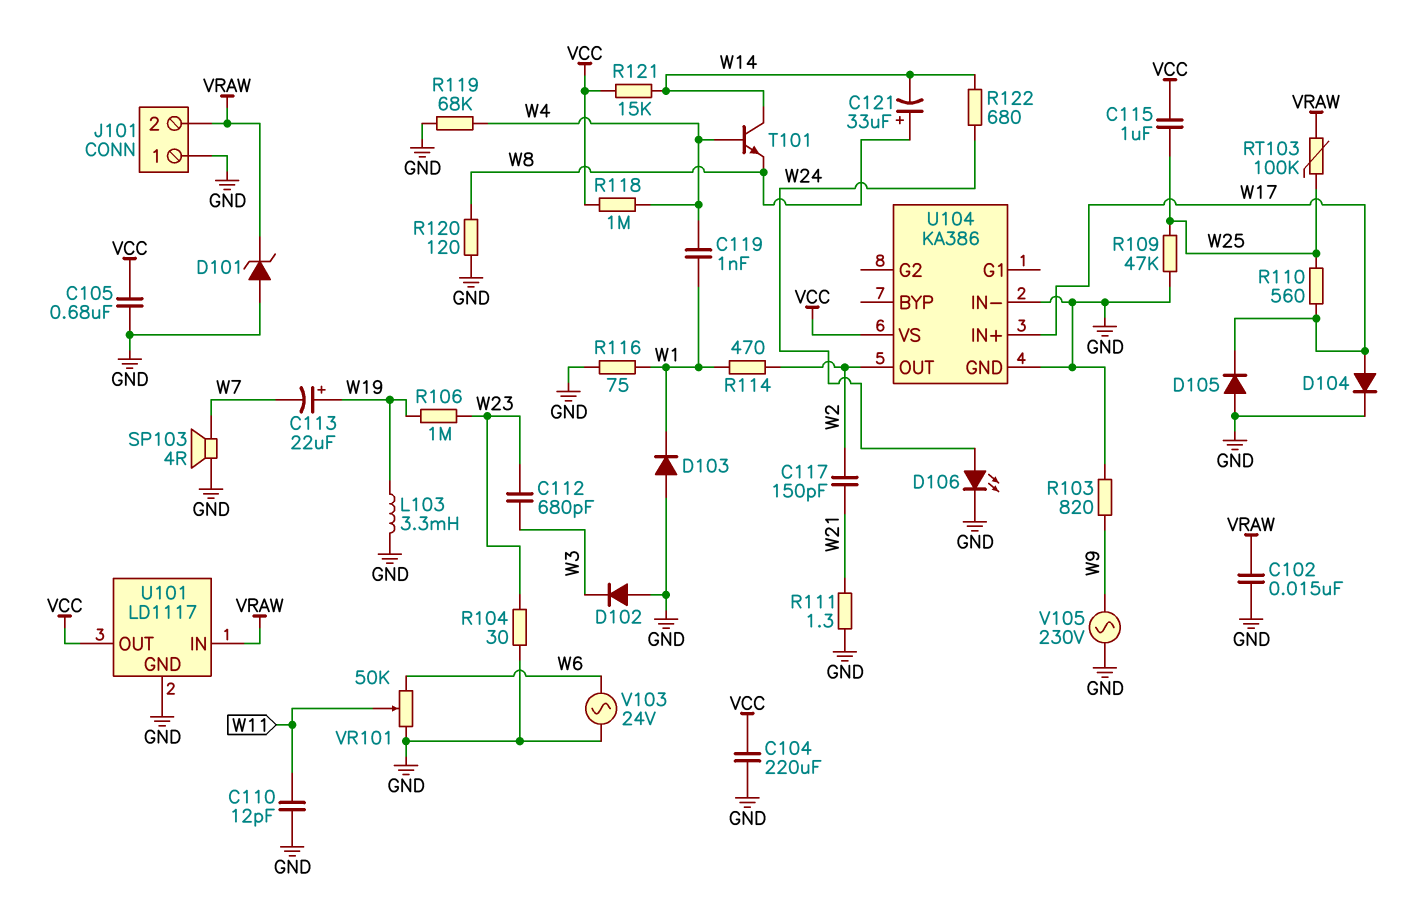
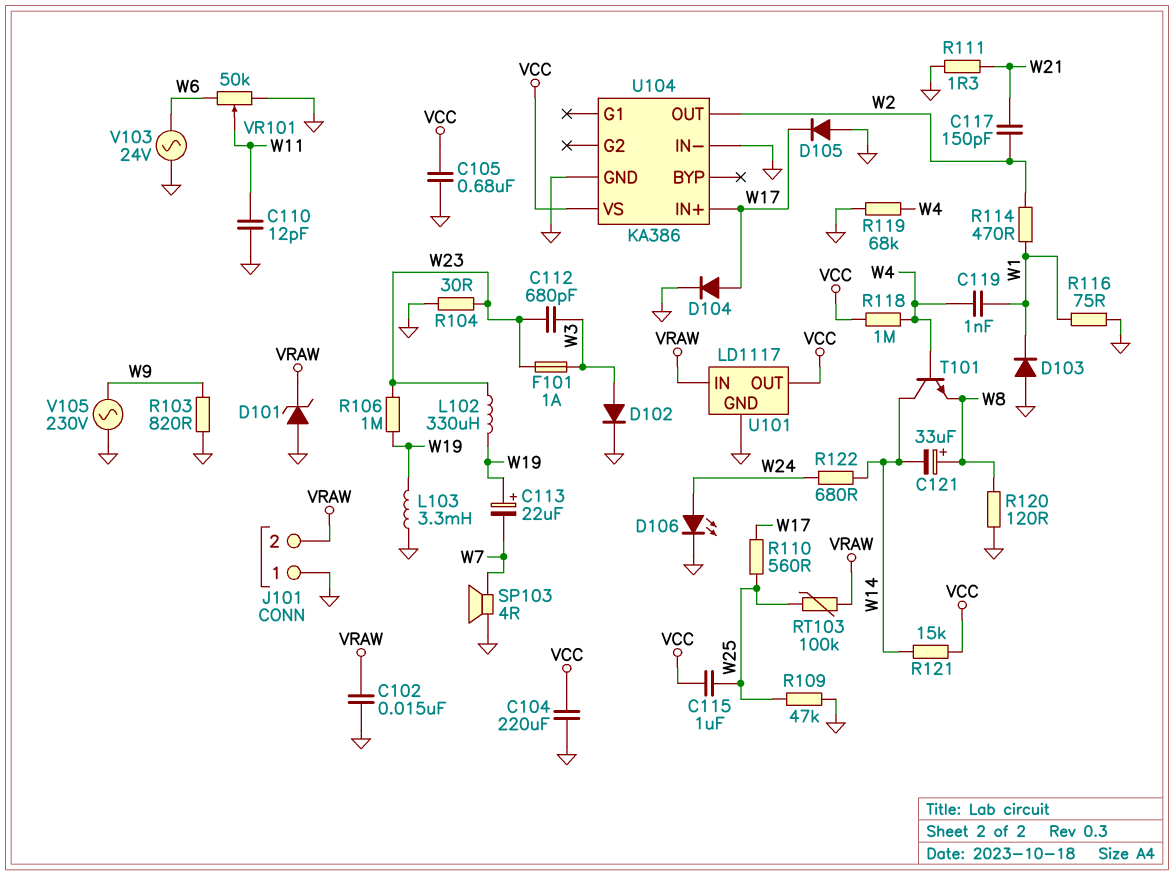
D102: diode (A GND, K W3) -> diode (A W3, K GND)
F101: none -> 1A (W3, W23)
L102: none -> 330uH (W19, W23)

